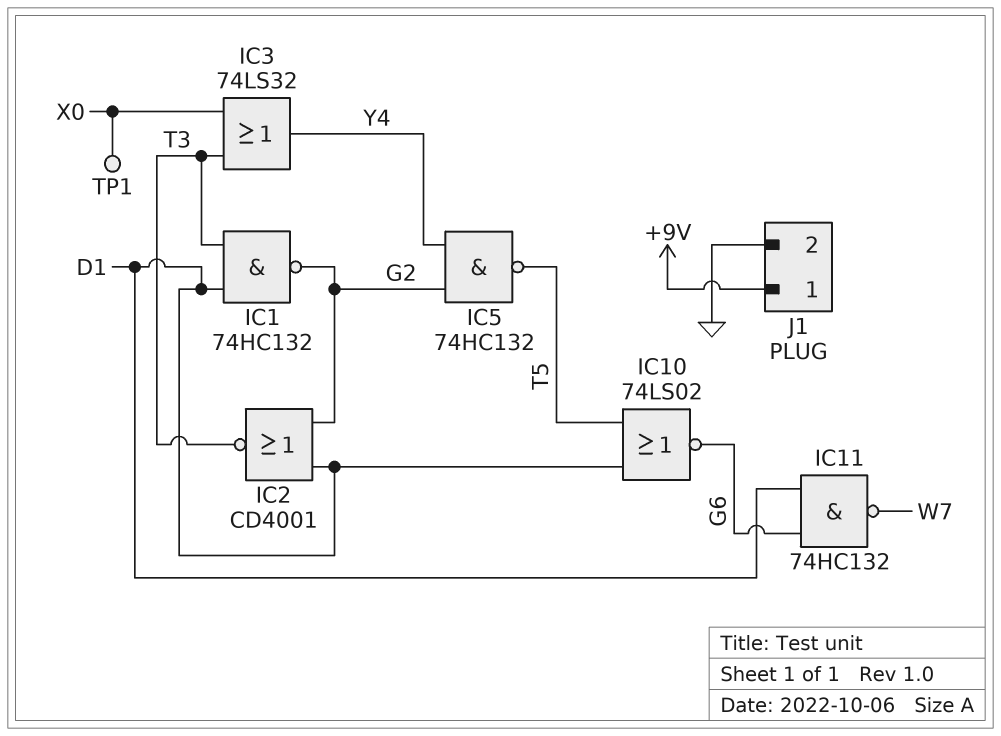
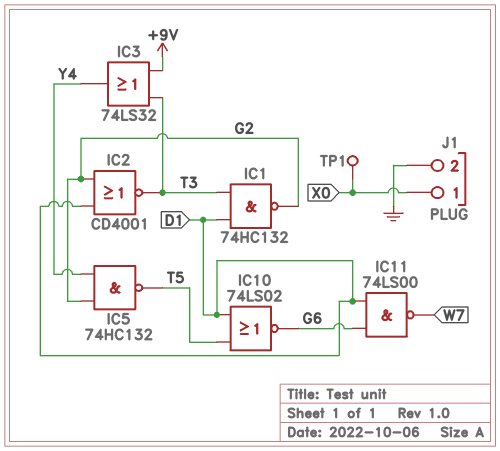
IC3: OR 74LS32 (in T3, in X0, out Y4) -> OR 74LS32 (in +9V, in T3, out Y4)
IC11: NAND 74HC132 (in D1, in G6, out W7) -> NAND 74LS00 (in D1, in G6, out W7)
J1 pin 1: +9V -> X0

